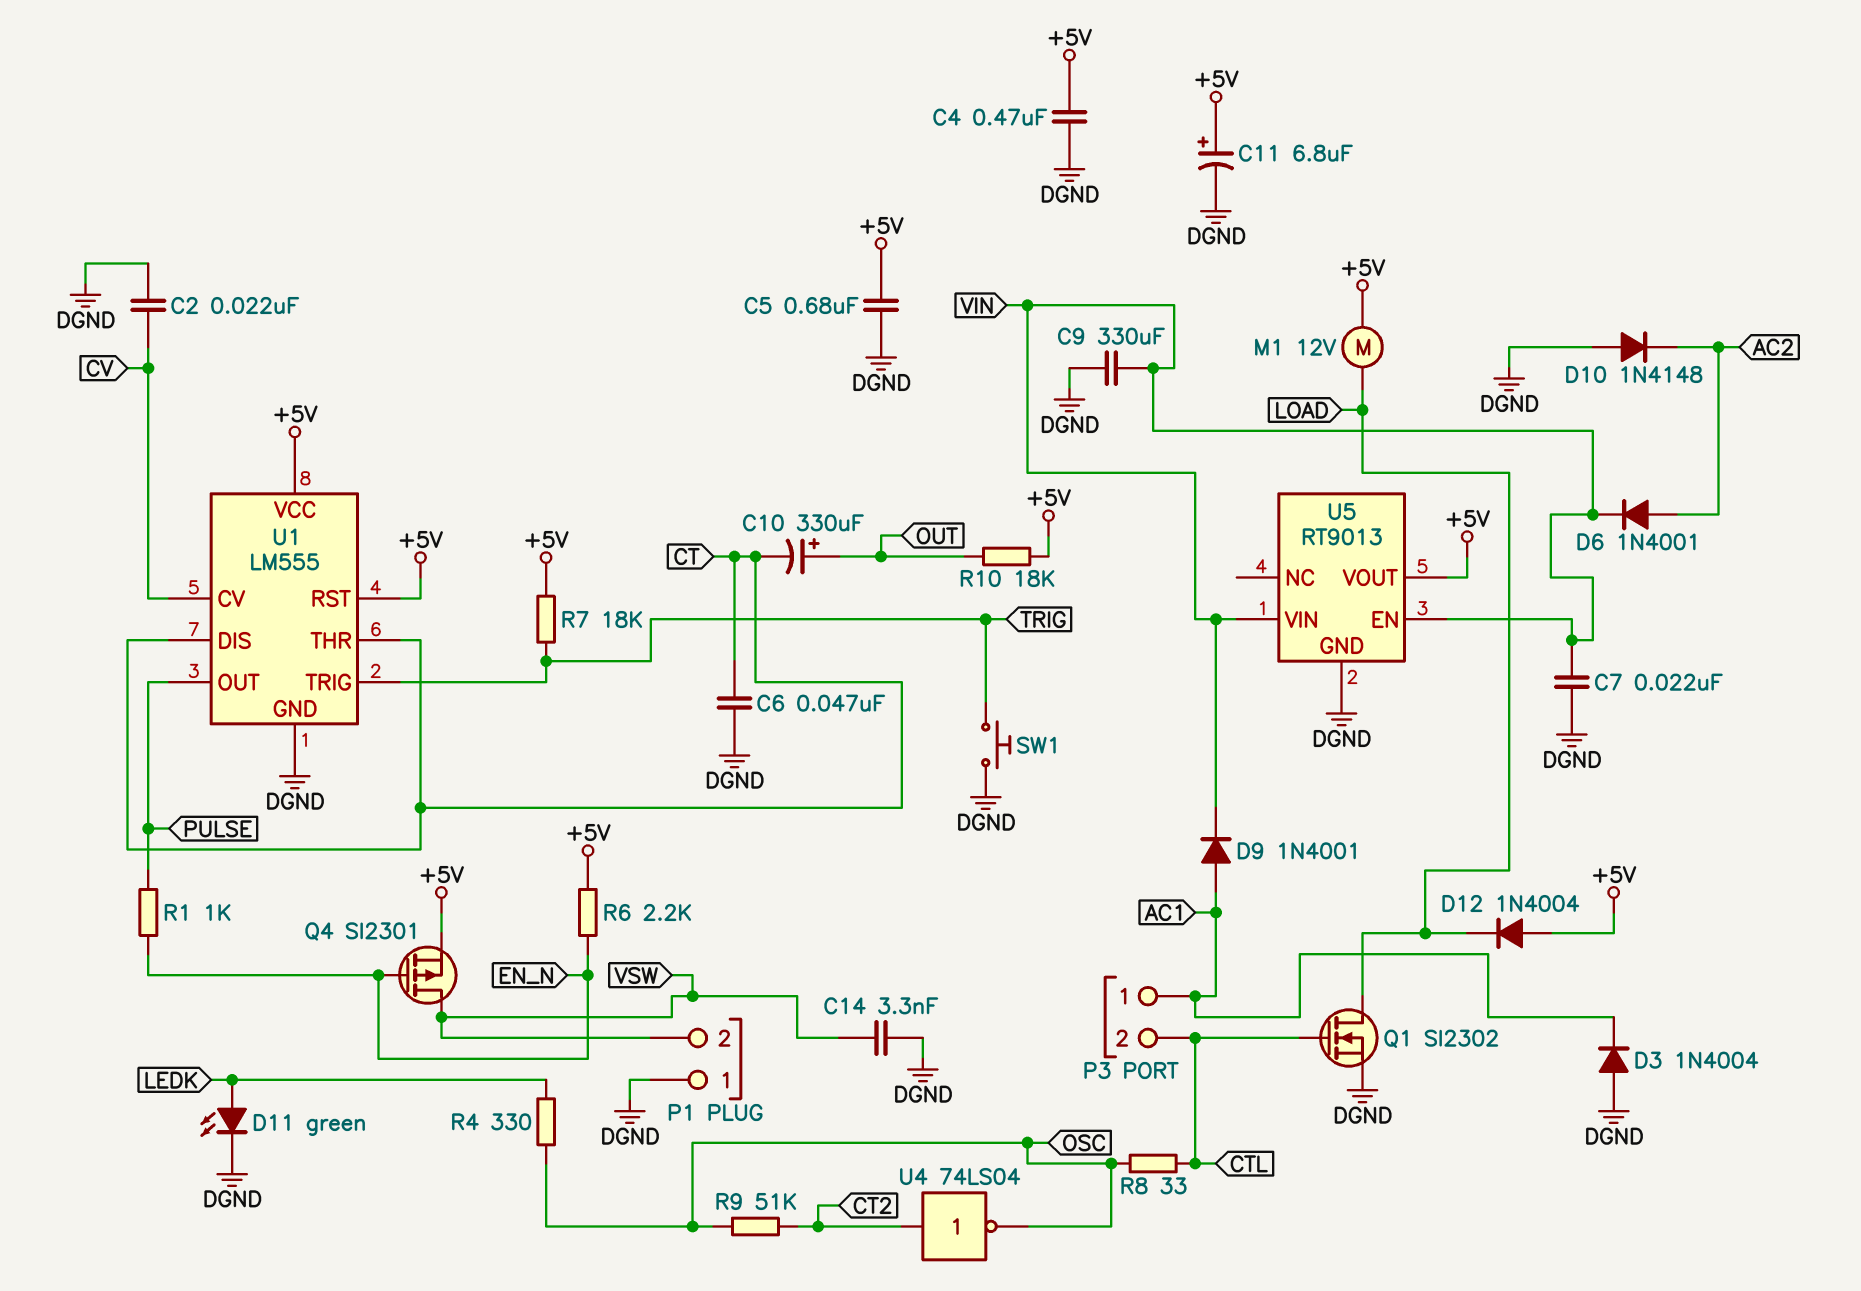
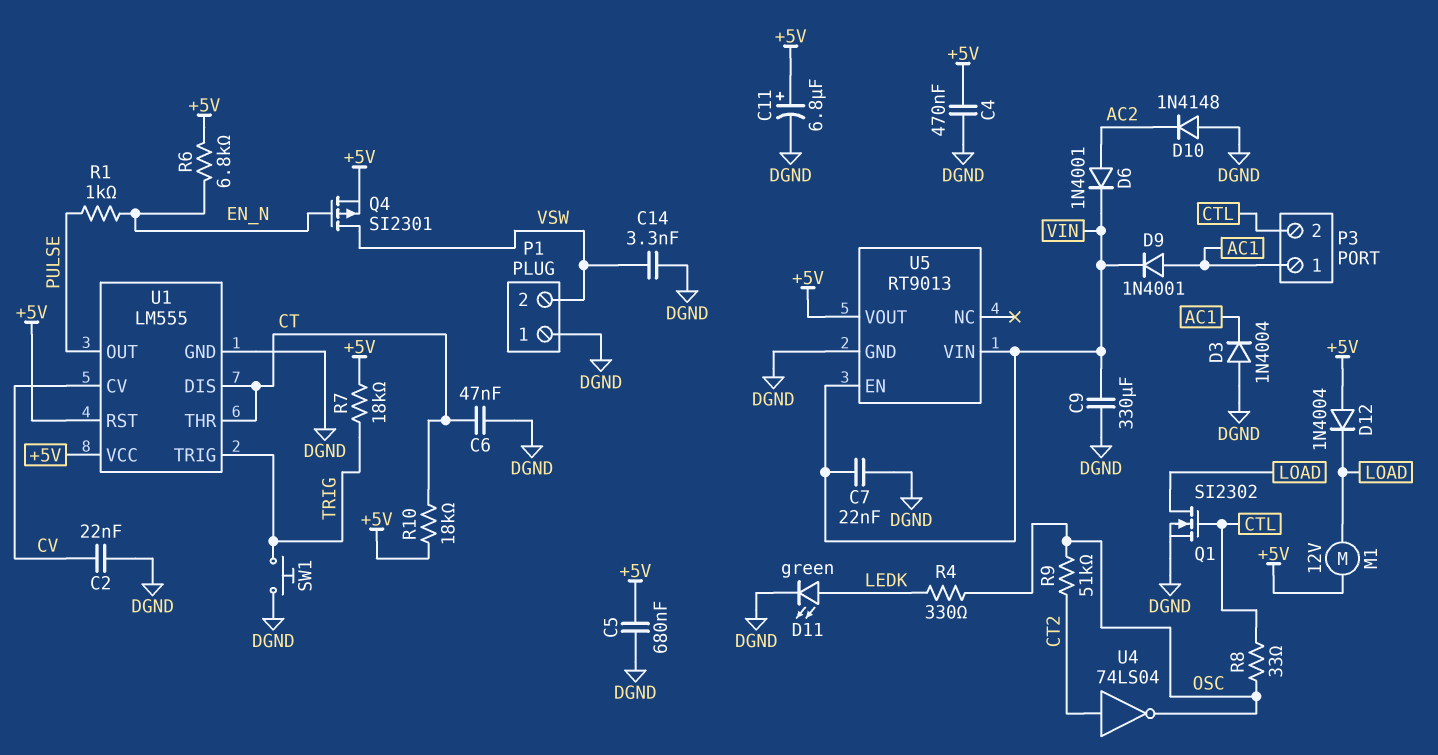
C10: 330uF (plus OUT, minus CT) -> none
R6: 2.2k (+5V, EN_N) -> 6.8k (+5V, EN_N)
R10: 18k (+5V, OUT) -> 18k (+5V, CT)

